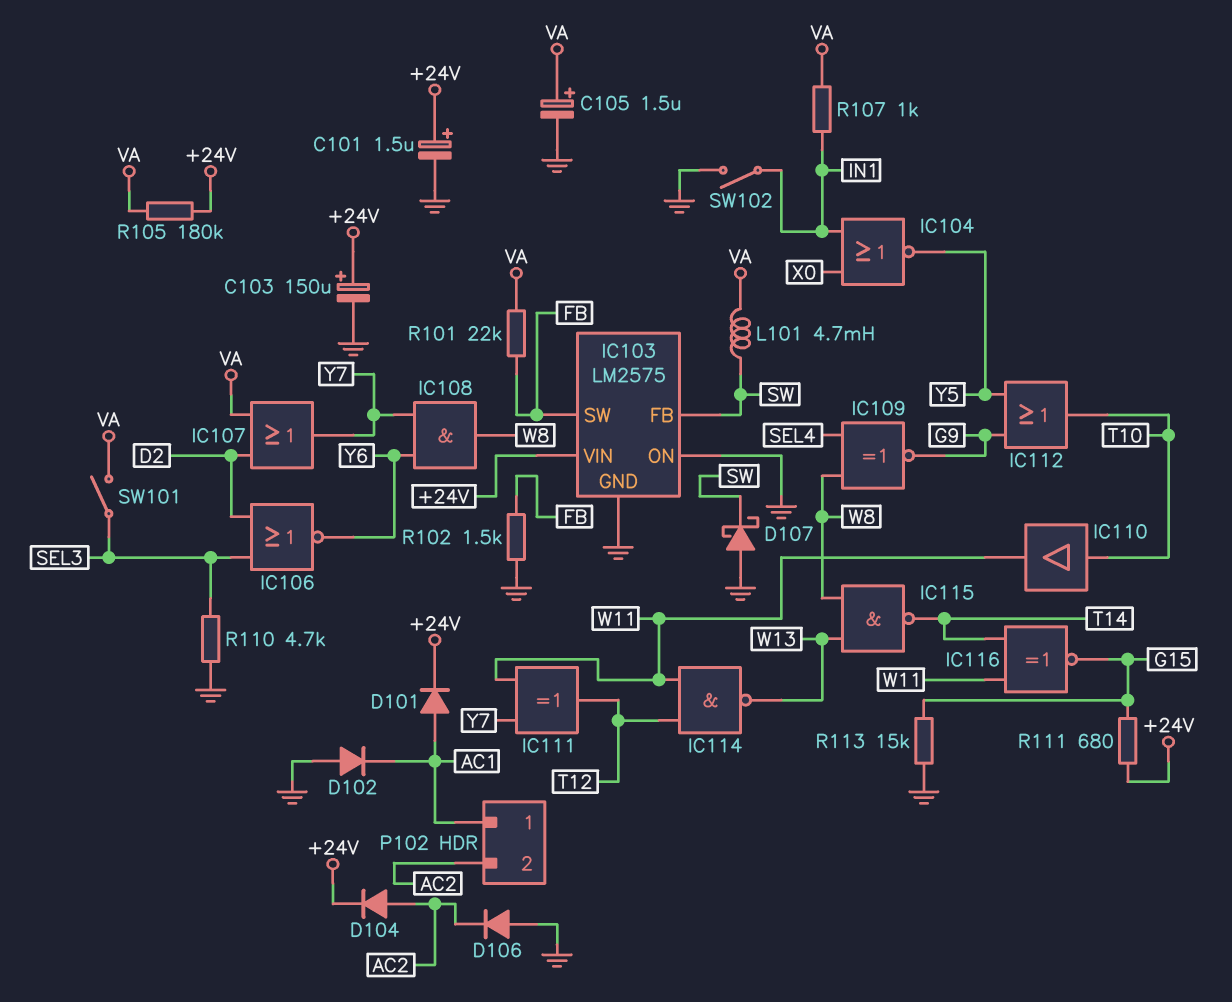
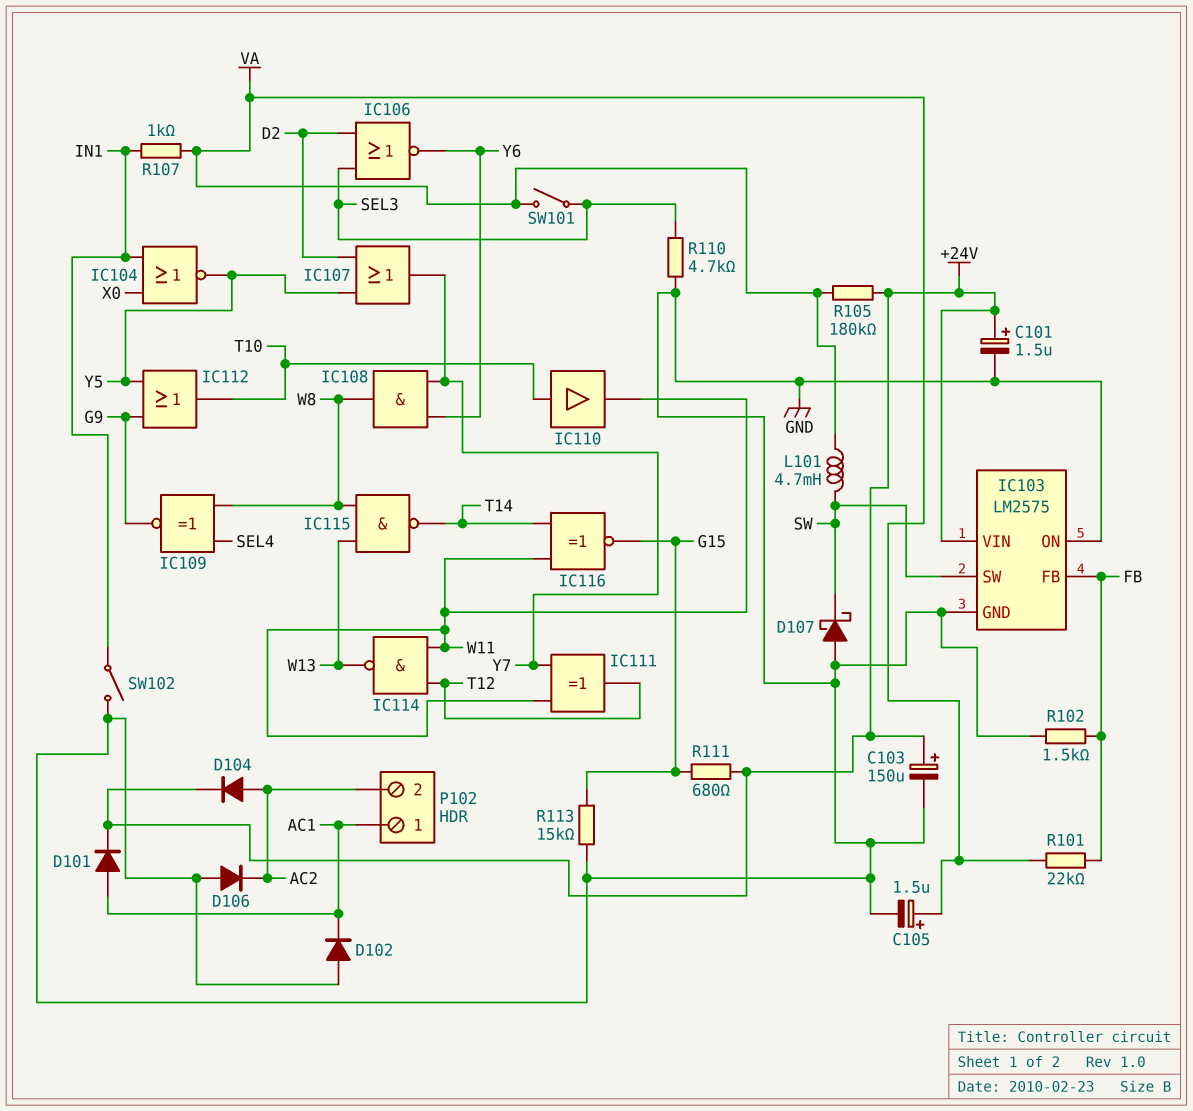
IC103 pin FB: SW -> FB
IC103 pin SW: FB -> SW
IC107: OR (in D2, in VA, out Y7) -> OR (in D2, in Y5, out Y7)

